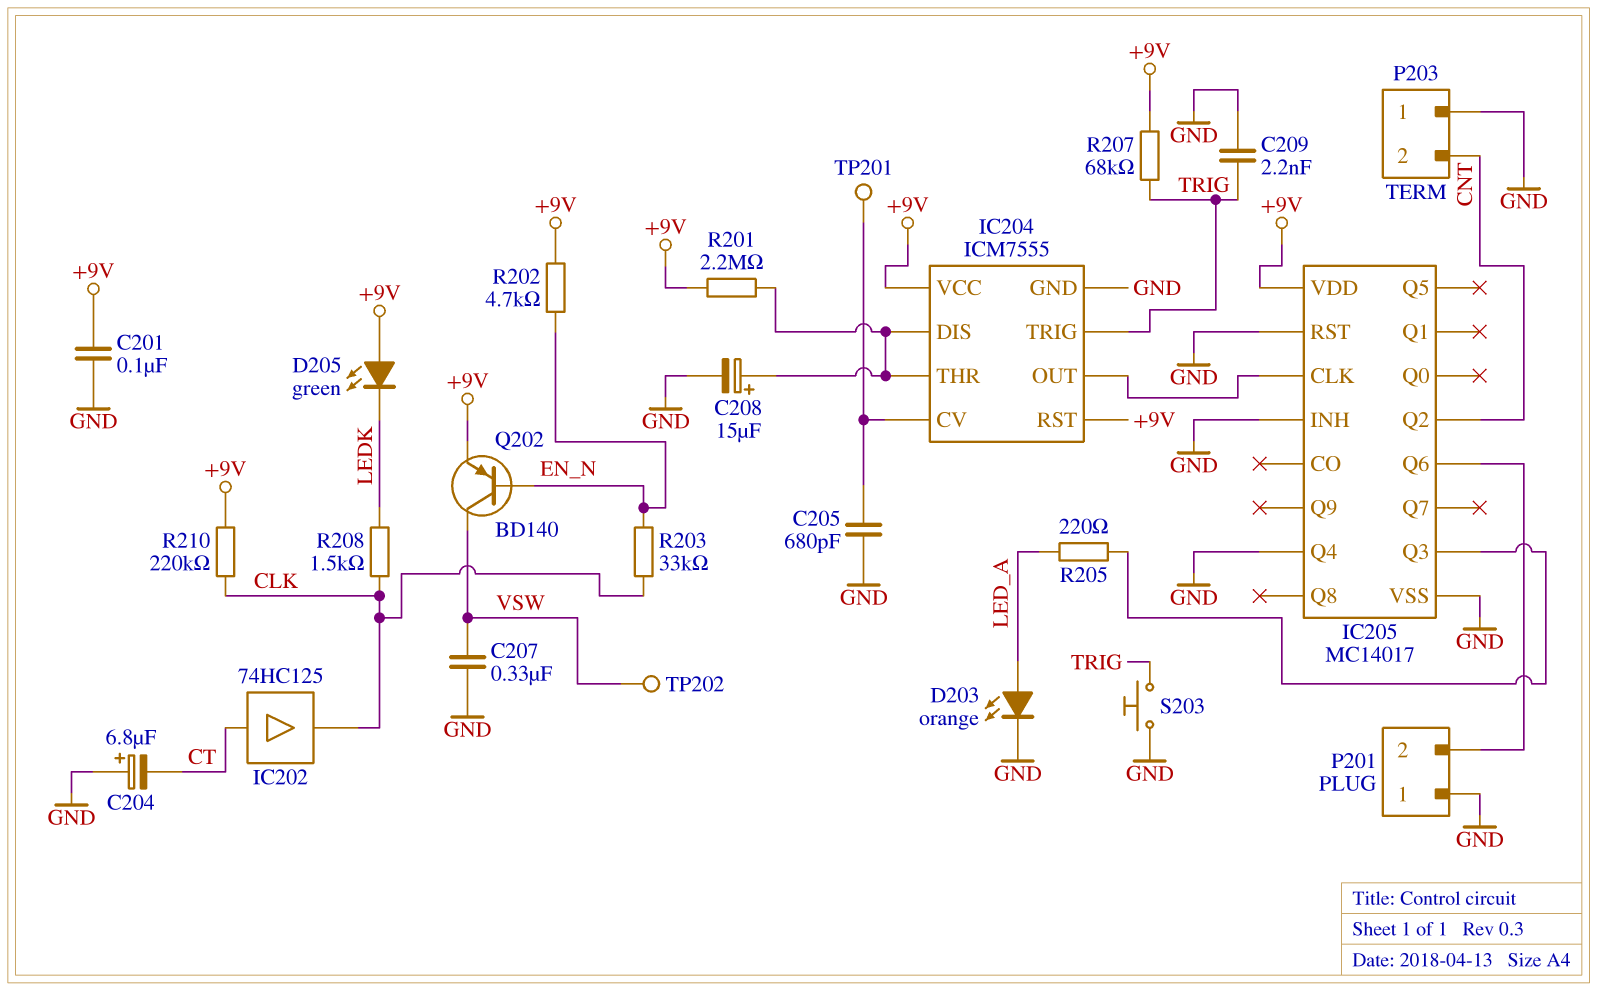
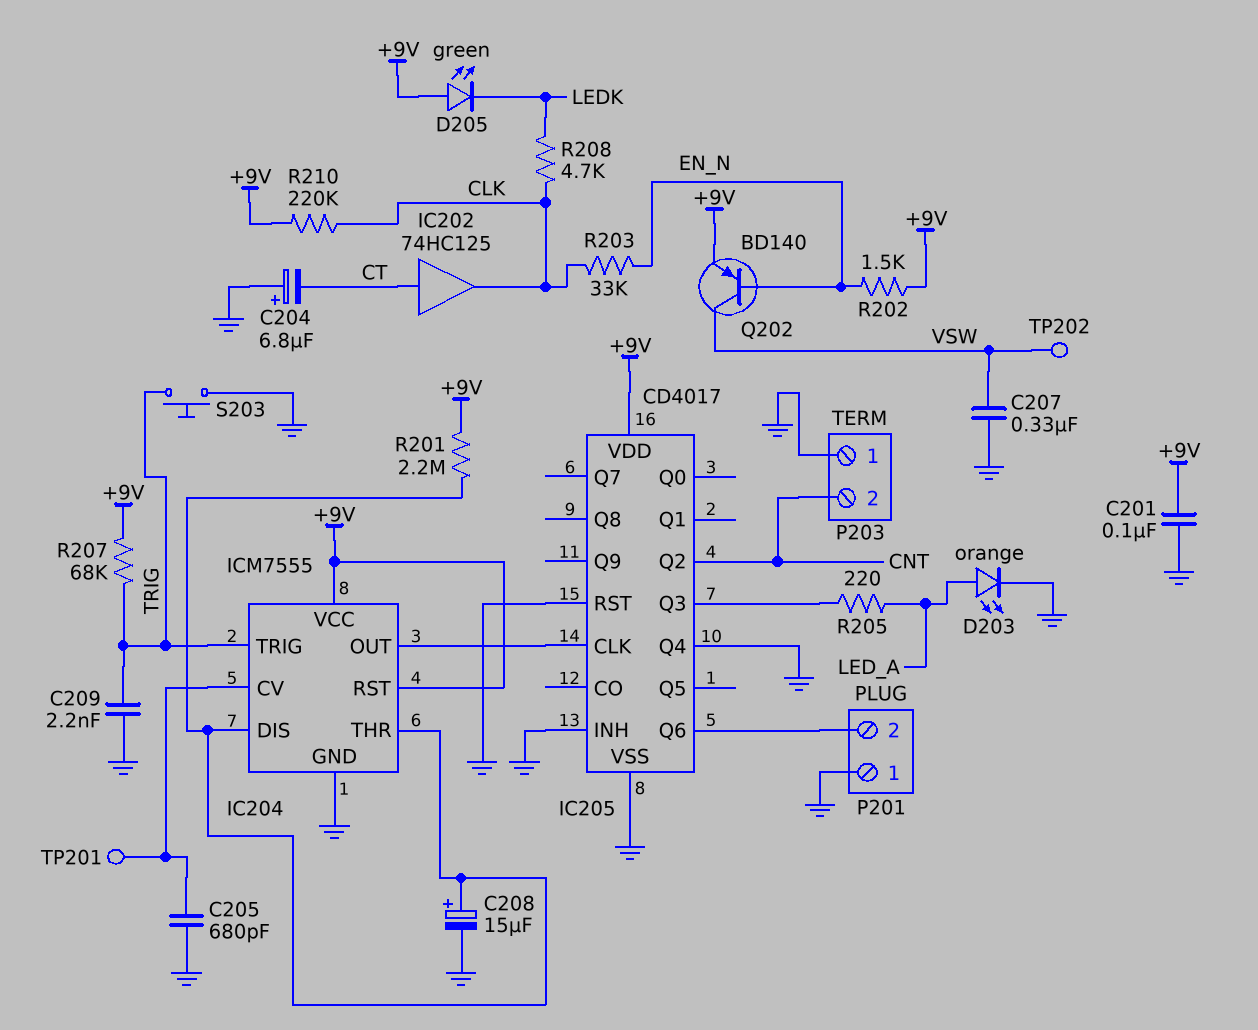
IC205: MC14017 -> CD4017
R202: 4.7k (+9V, EN_N) -> 1.5k (+9V, EN_N)
R208: 1.5k (CLK, LEDK) -> 4.7k (CLK, LEDK)

